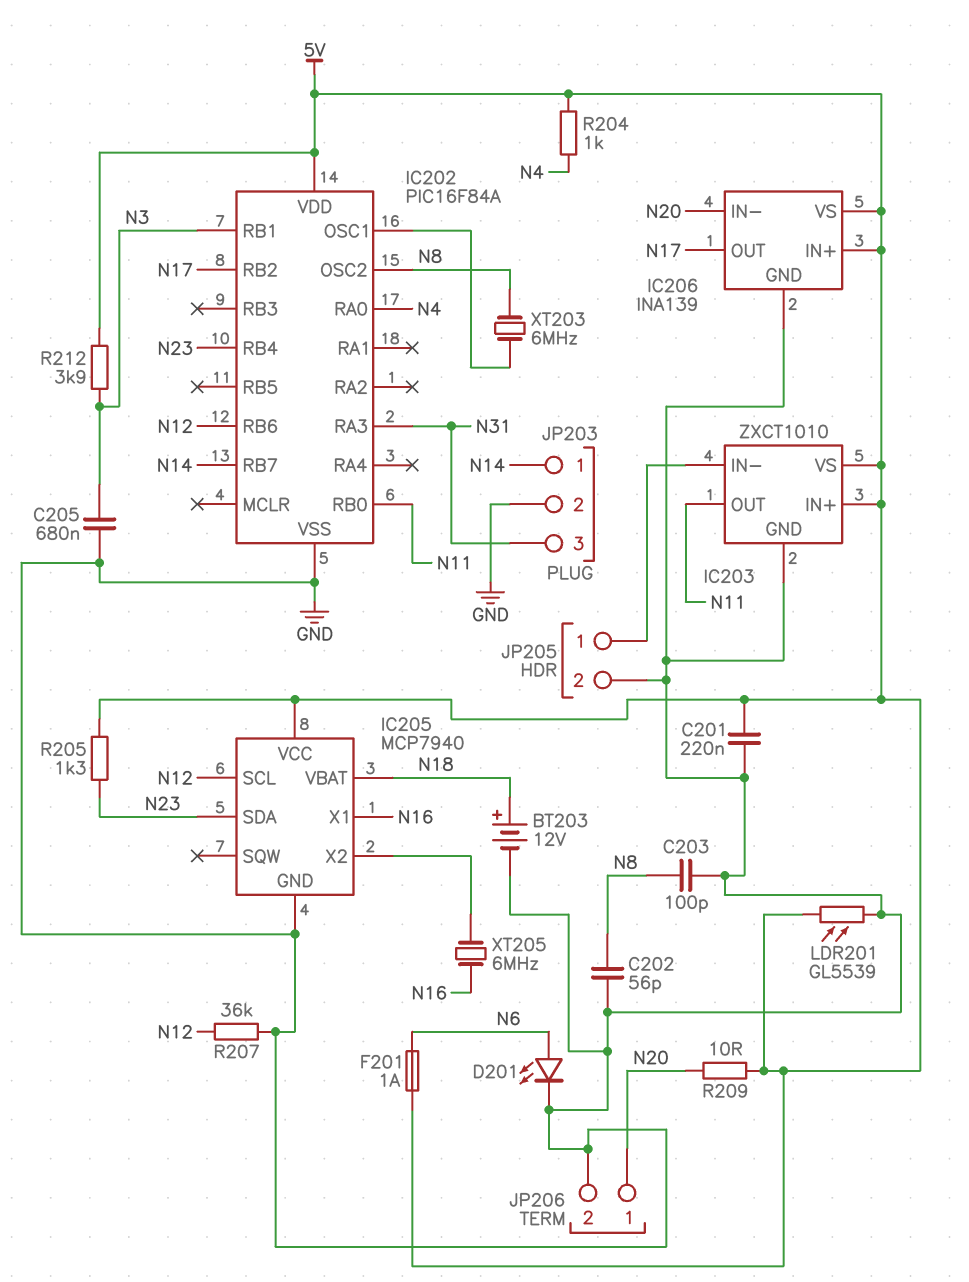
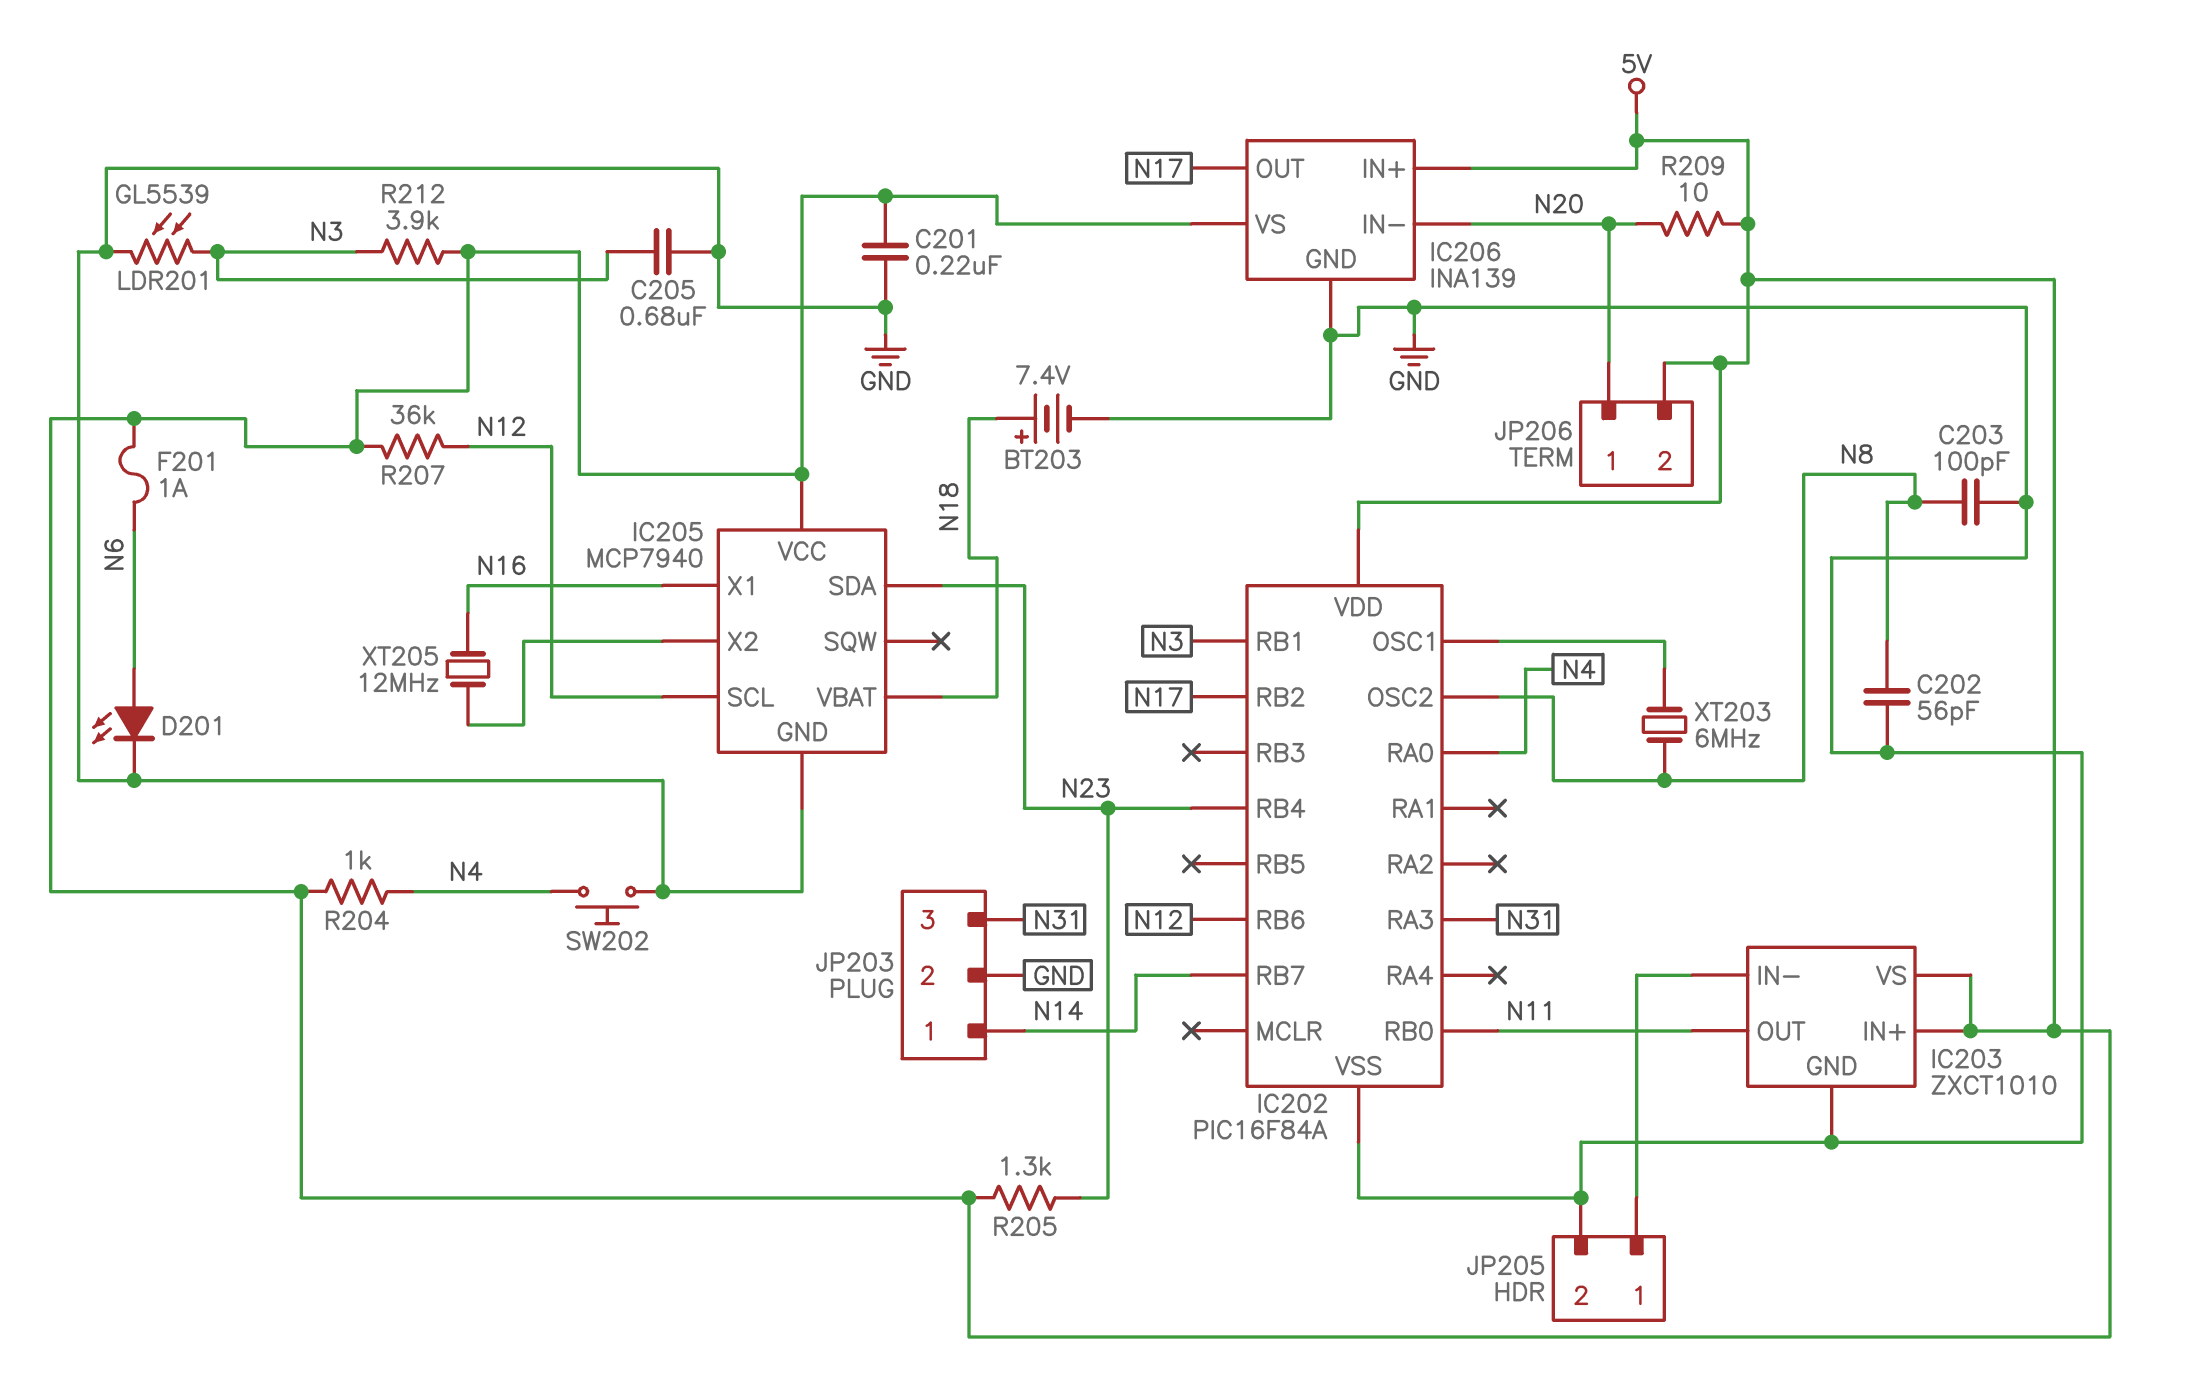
BT203: 12V (plus N18, minus GND) -> 7.4V (plus N18, minus GND)
JP206 pin 2: GND -> 5V
LDR201: GL5539 (5V, GND) -> GL5539 (GND, N3)
R207: 36k (GND, N12) -> 36k (5V, N12)
SW202: none -> button (GND, N4)
XT205: 6MHz (IC205/X2, N16) -> 12MHz (IC205/X2, N16)

